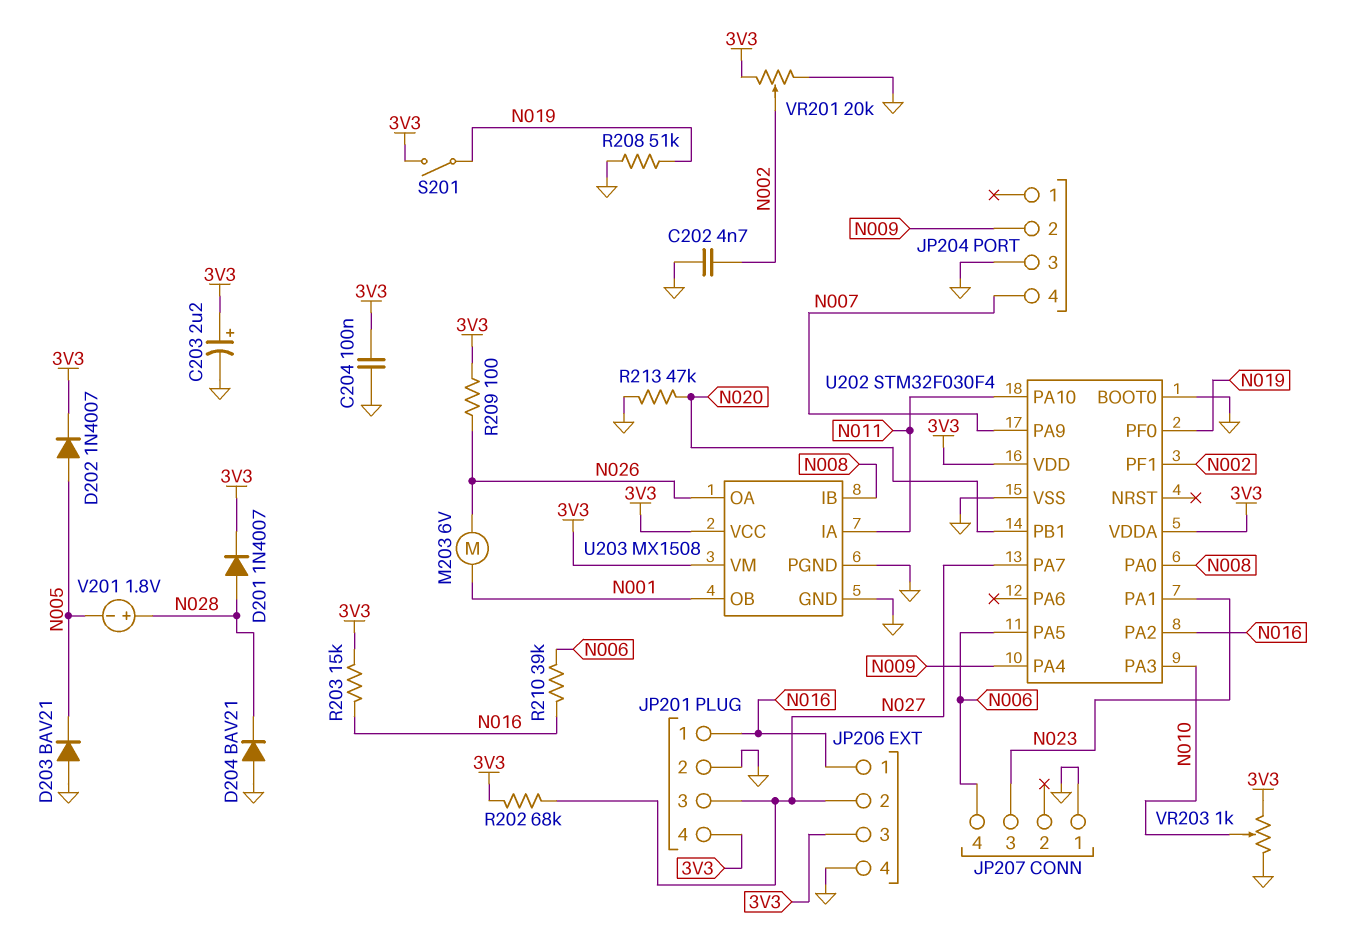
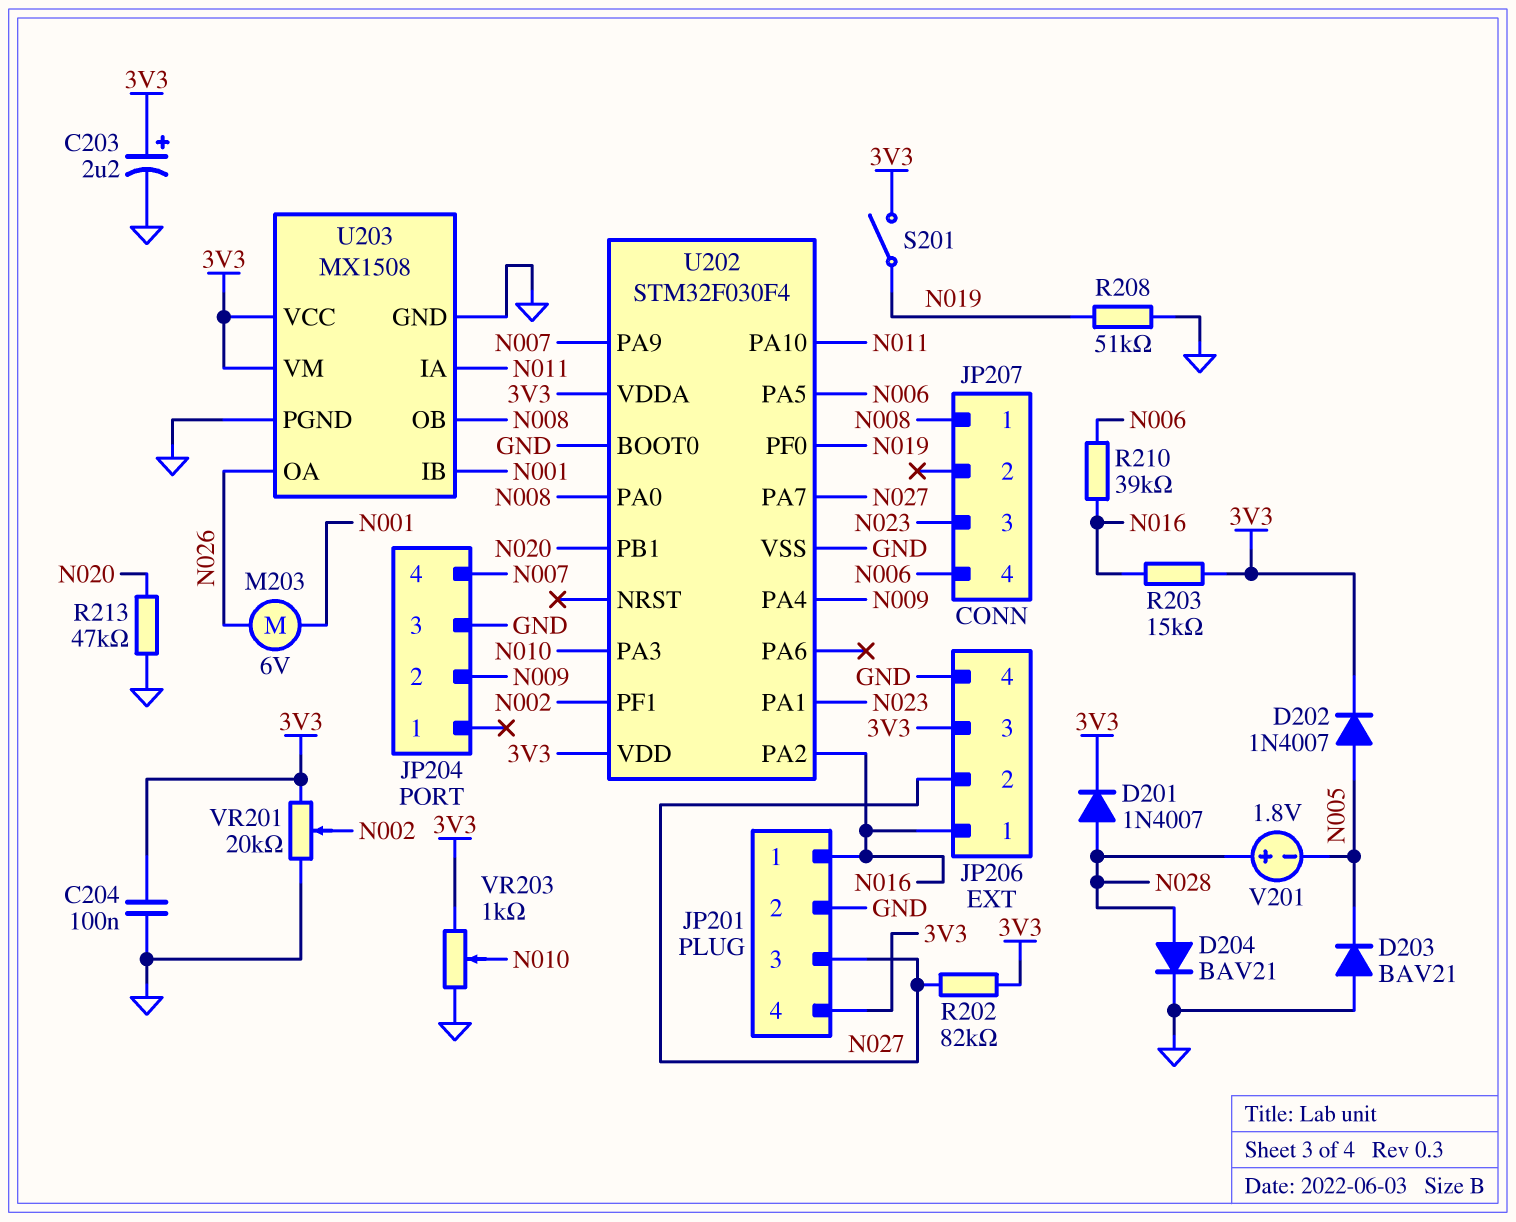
C202: 4.7nF (GND, N002) -> none
D204: diode BAV21 (A GND, K N028) -> diode BAV21 (A N028, K GND)
JP207 pin 1: GND -> N008
R202: 68k (3V3, N027) -> 82k (3V3, N027)
R209: 100 (3V3, N026) -> none
U203 pin IB: N008 -> N001
U203 pin OB: N001 -> N008

